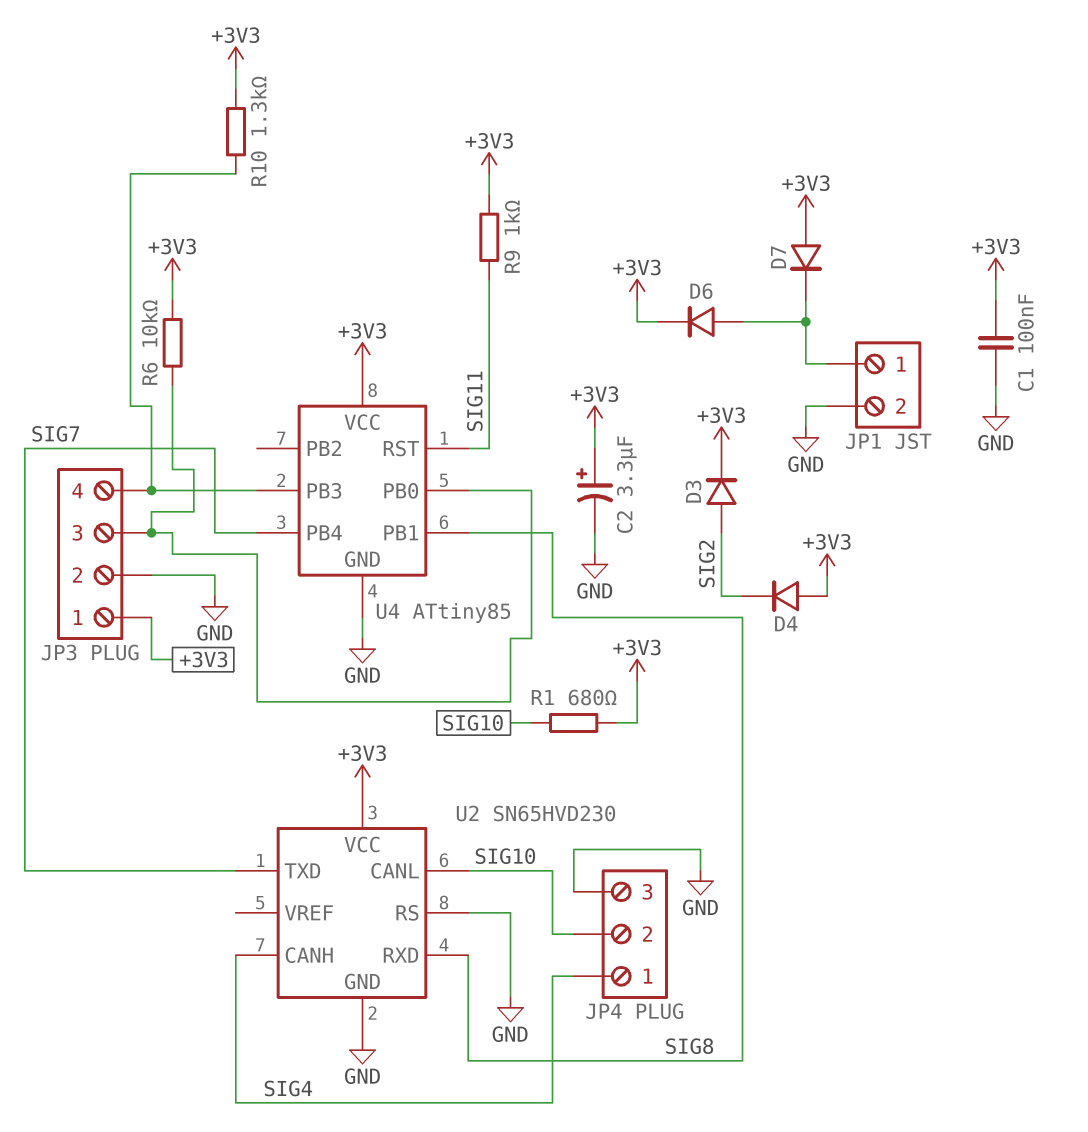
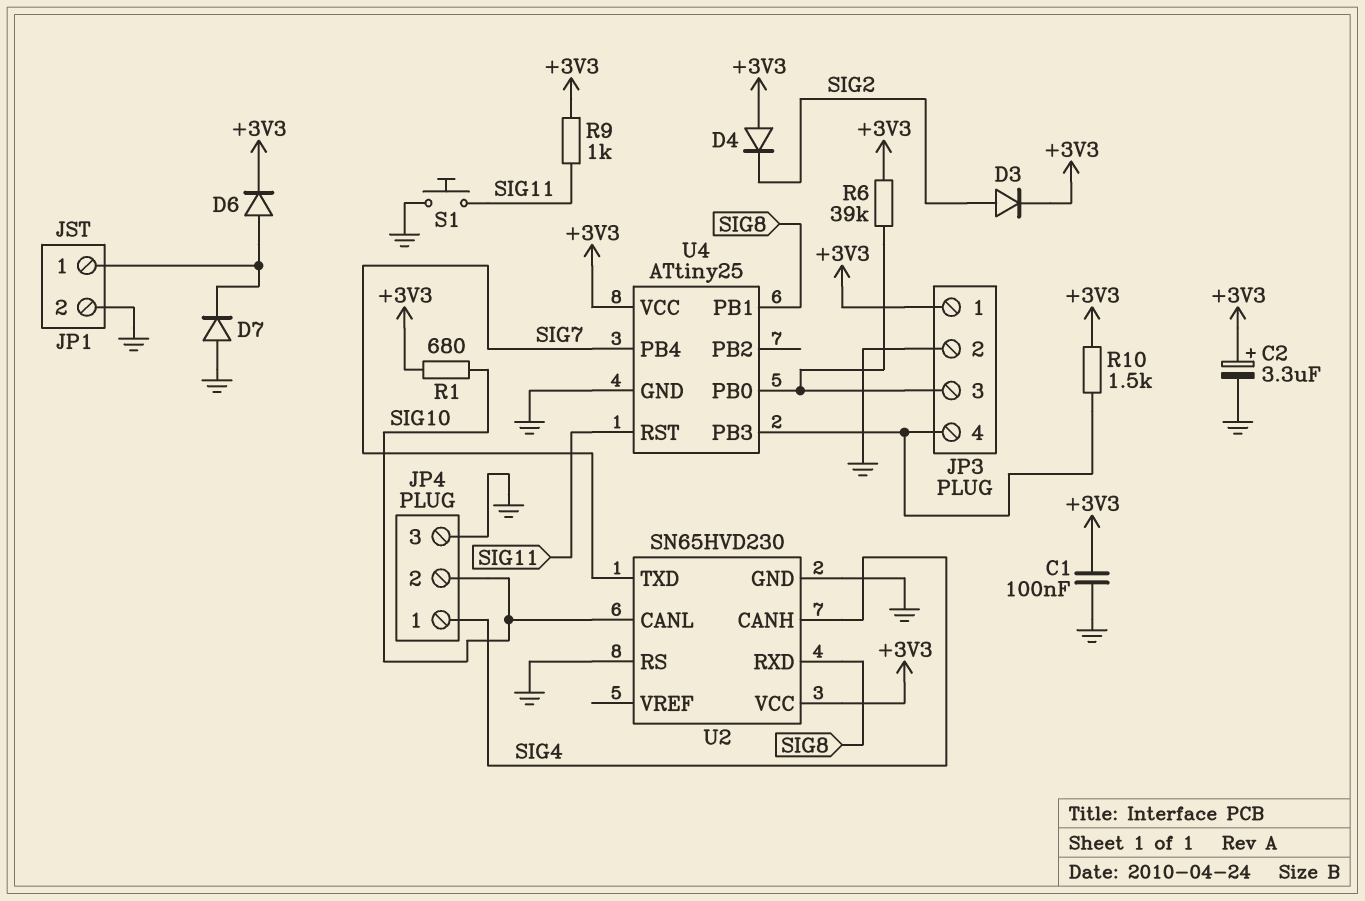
D7: diode (A +3V3, K JP1/1) -> diode (A GND, K JP1/1)
R6: 10k (+3V3, JP3/3) -> 39k (+3V3, JP3/3)
R10: 1.3k (+3V3, JP3/4) -> 1.5k (+3V3, JP3/4)
S1: none -> button (GND, SIG11)
U4: ATtiny85 -> ATtiny25

